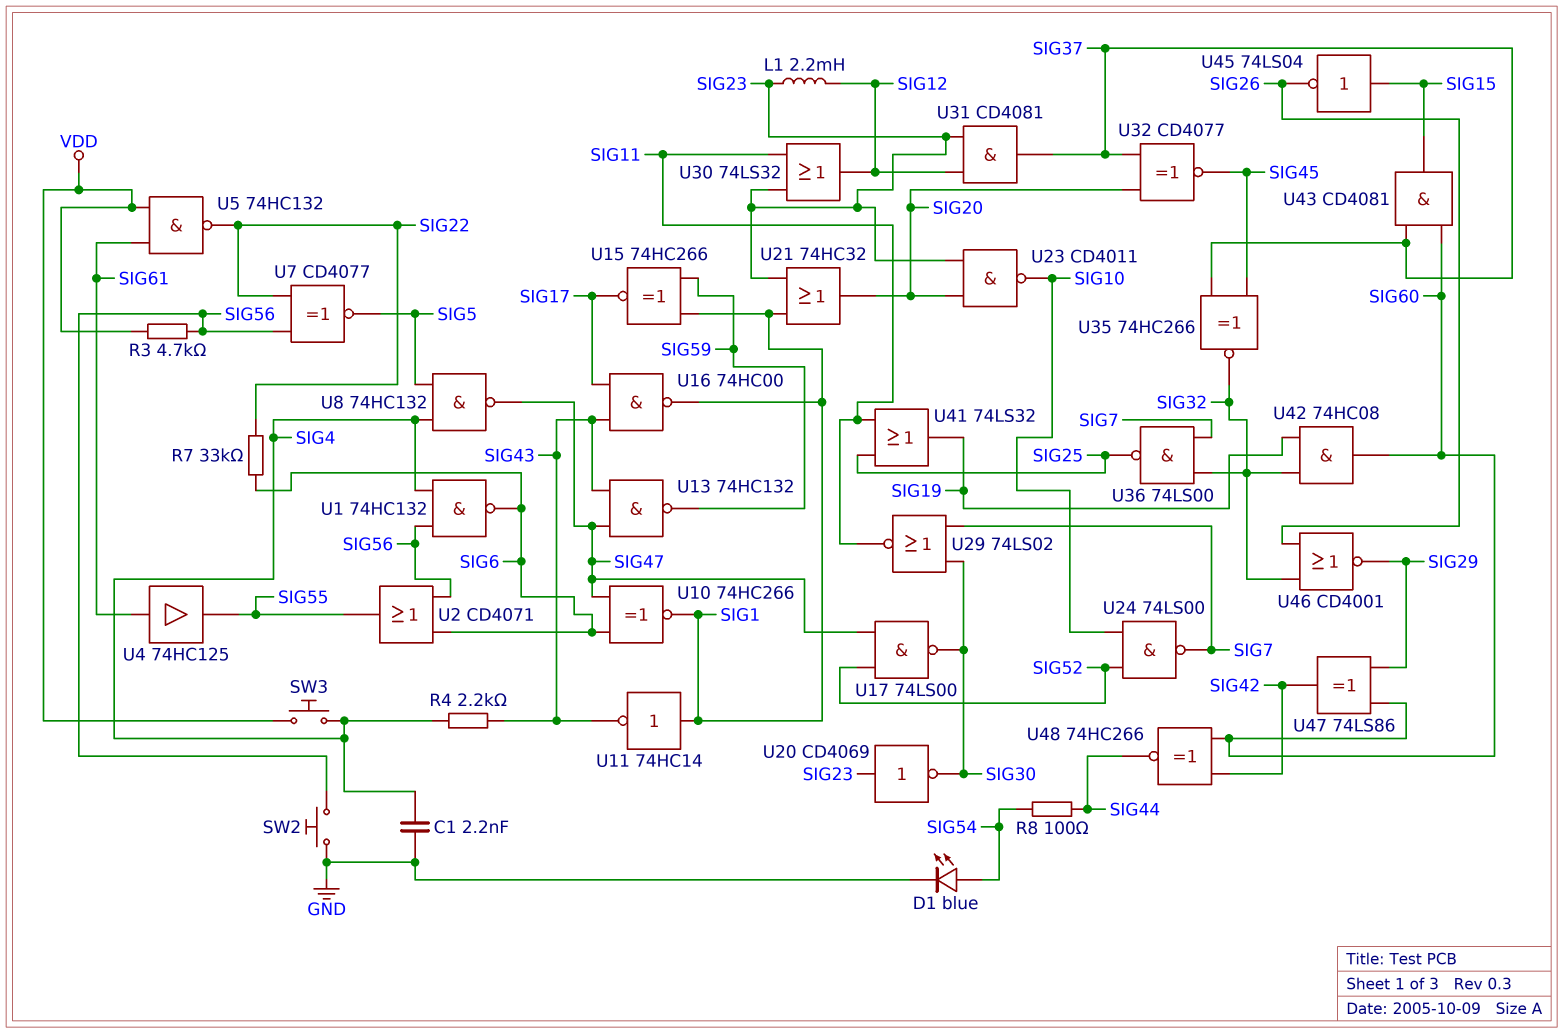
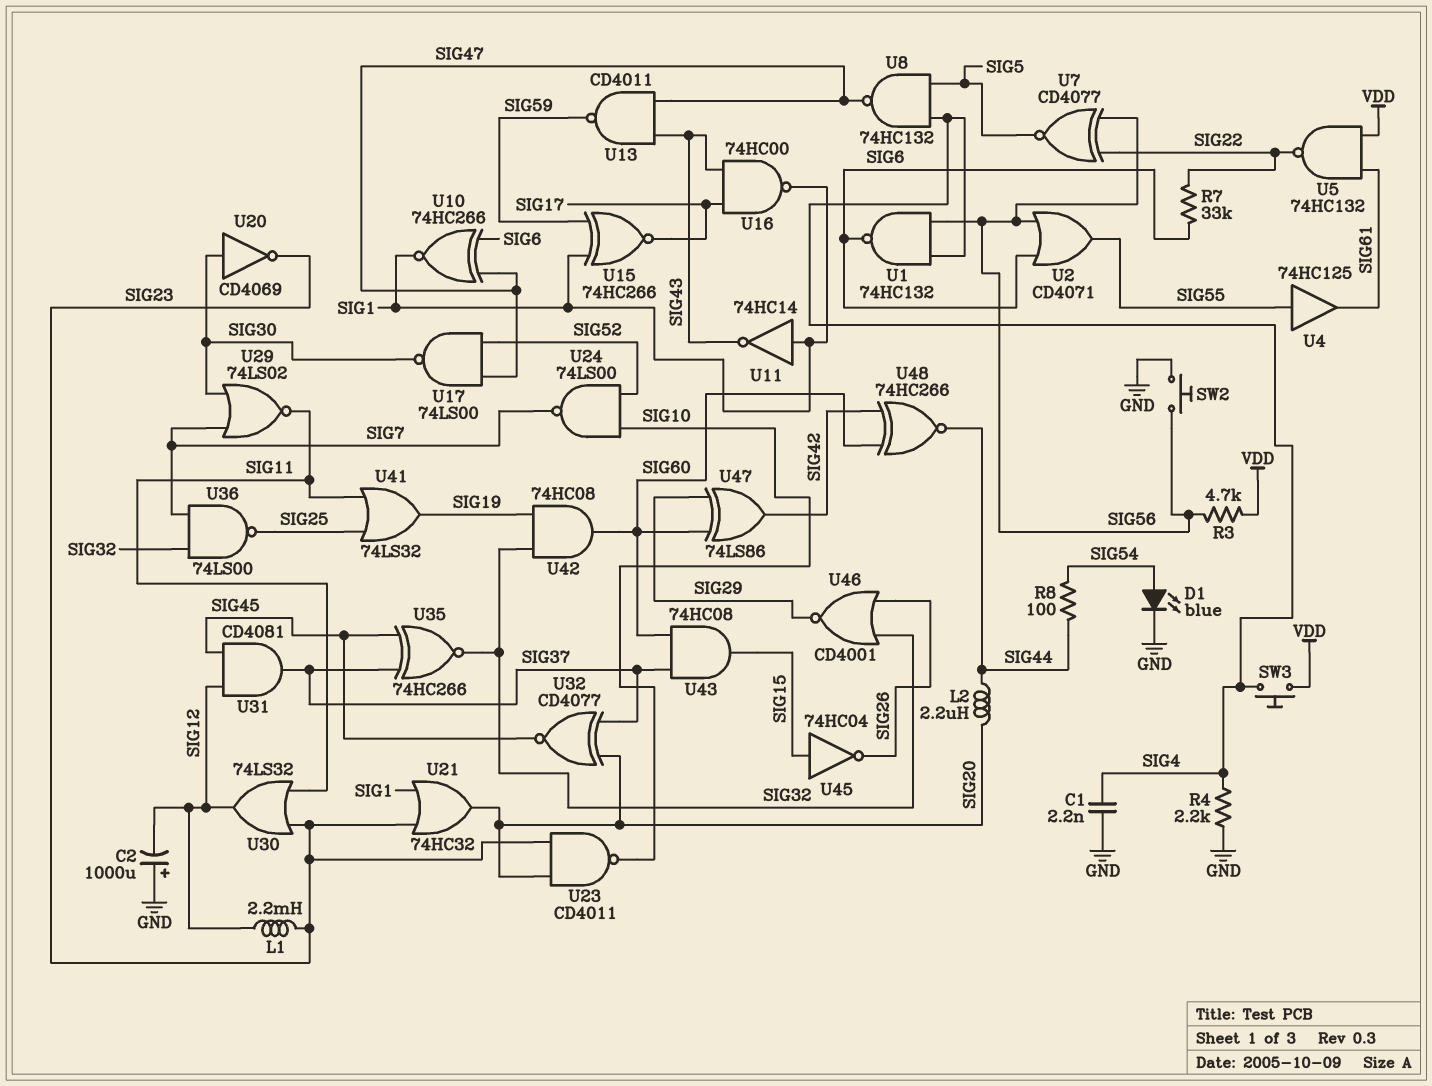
C2: none -> 1000uF (plus GND, minus SIG12)
L2: none -> 2.2uH (SIG20, SIG44)
R4: 2.2k (SIG4, SIG43) -> 2.2k (GND, SIG4)
U4: buffer 74HC125 (in SIG61, out SIG55) -> buffer 74HC125 (in SIG55, out SIG61)
U13: NAND 74HC132 (in SIG43, in SIG47, out SIG59) -> NAND CD4011 (in SIG43, in SIG47, out SIG59)
U20: NOT CD4069 (in SIG23, out SIG30) -> NOT CD4069 (in SIG30, out SIG23)
U31: AND CD4081 (in SIG12, in SIG23, out SIG37) -> AND CD4081 (in SIG12, in SIG45, out SIG37)
U43: AND CD4081 (in SIG37, in SIG60, out SIG15) -> AND 74HC08 (in SIG37, in SIG60, out SIG15)
U45: NOT 74LS04 (in SIG15, out SIG26) -> NOT 74HC04 (in SIG15, out SIG26)

